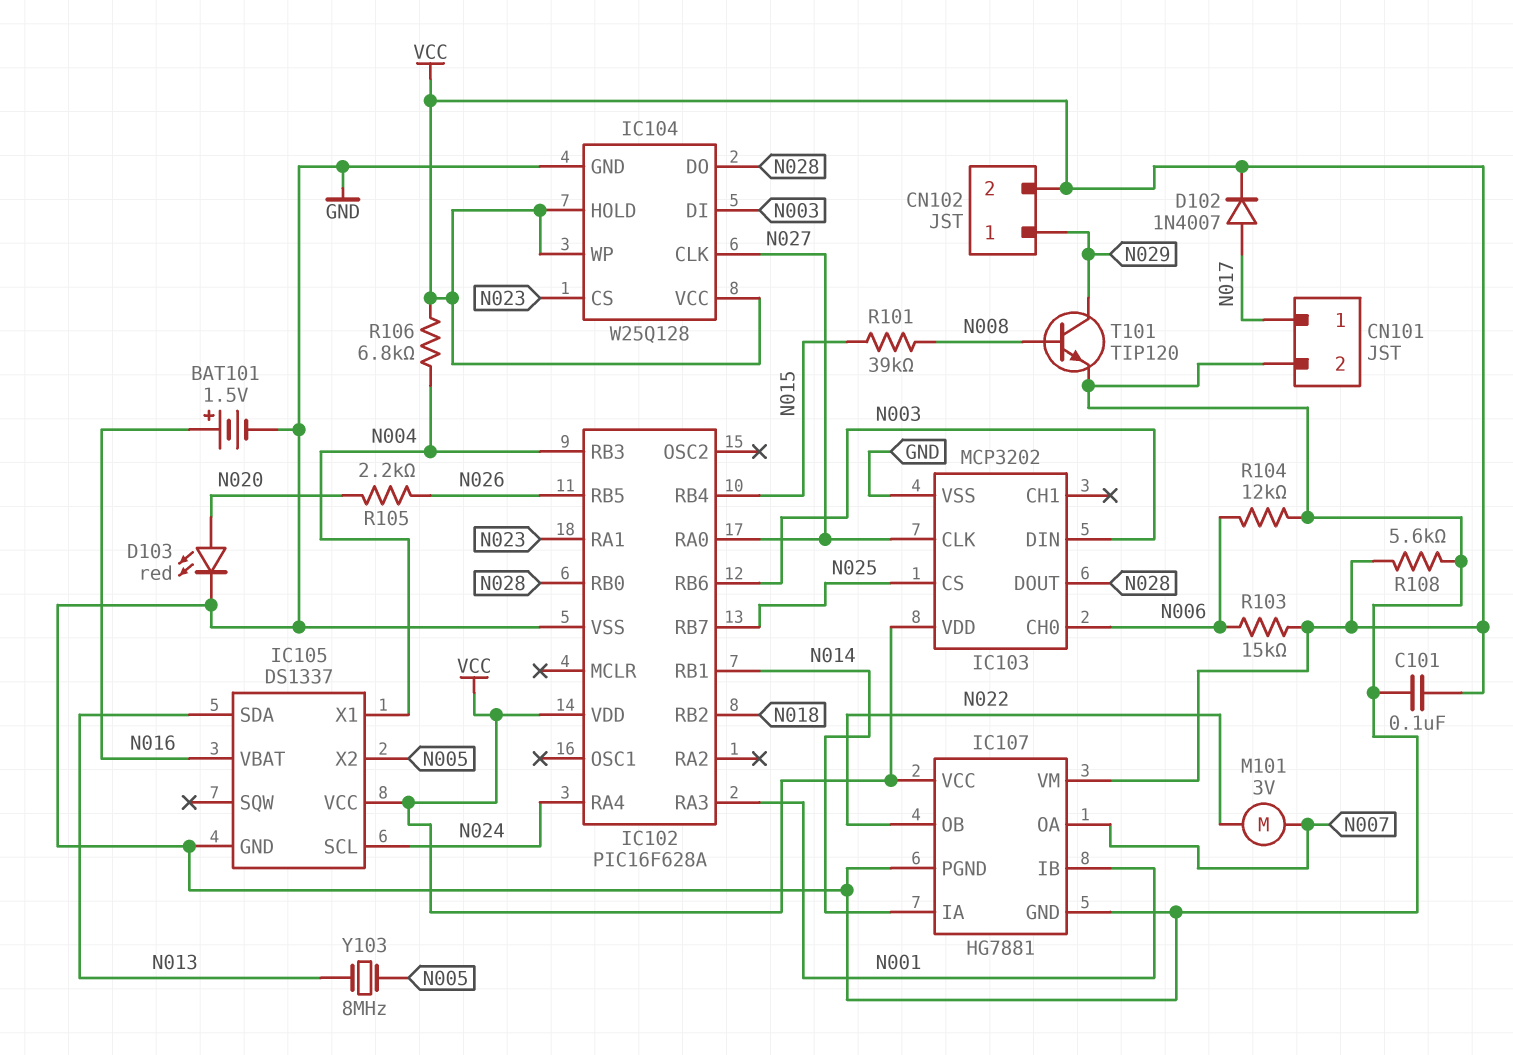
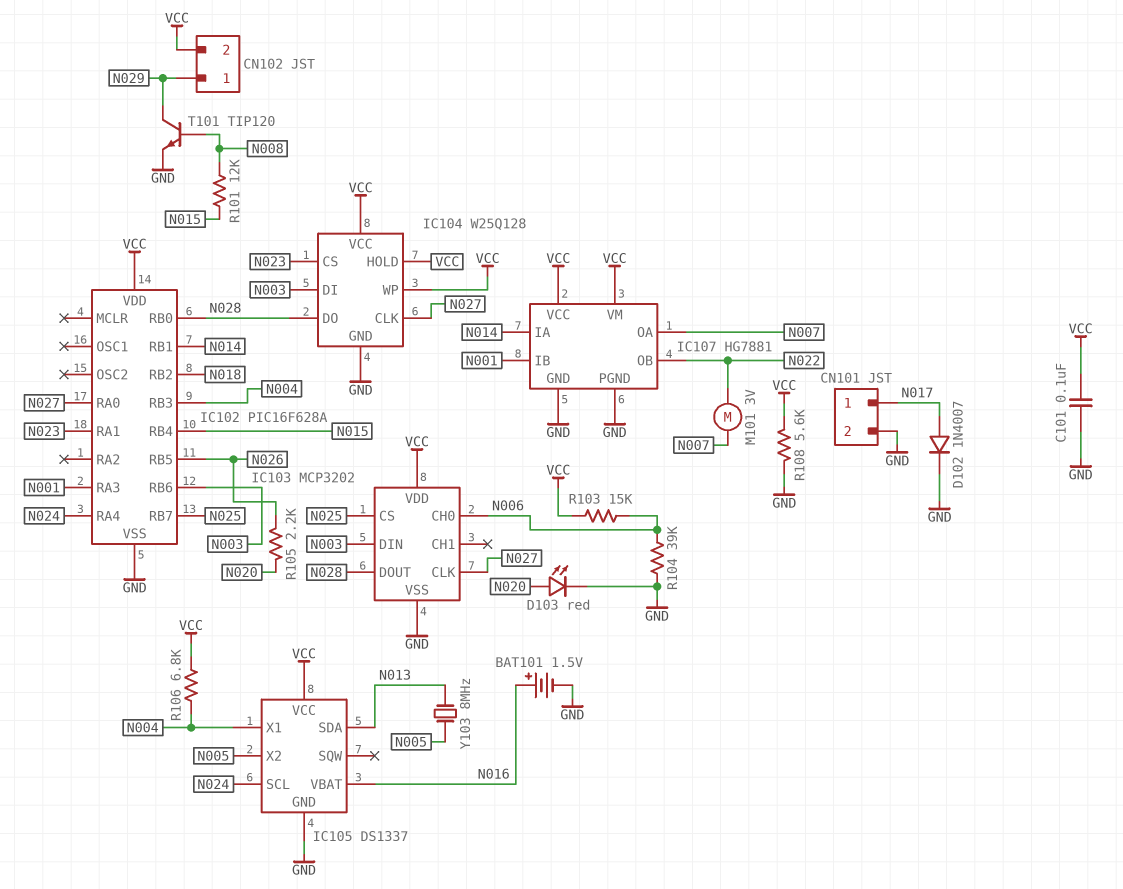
D102: diode 1N4007 (A N017, K VCC) -> diode 1N4007 (A N017, K GND)
R101: 39k (N008, N015) -> 12k (N008, N015)
R104: 12k (GND, N006) -> 39k (GND, N006)

